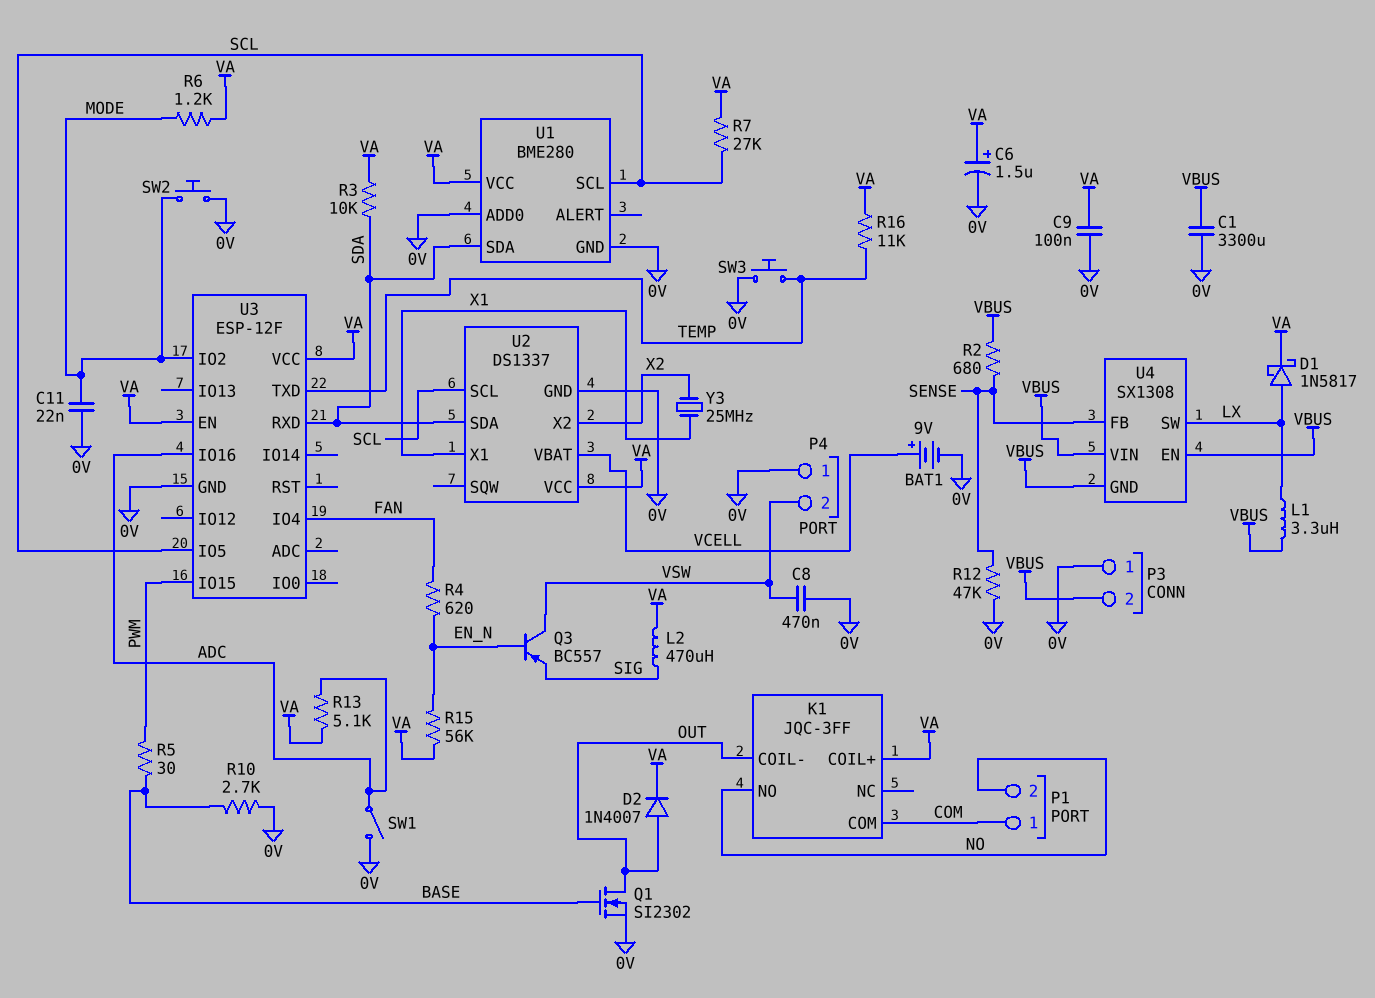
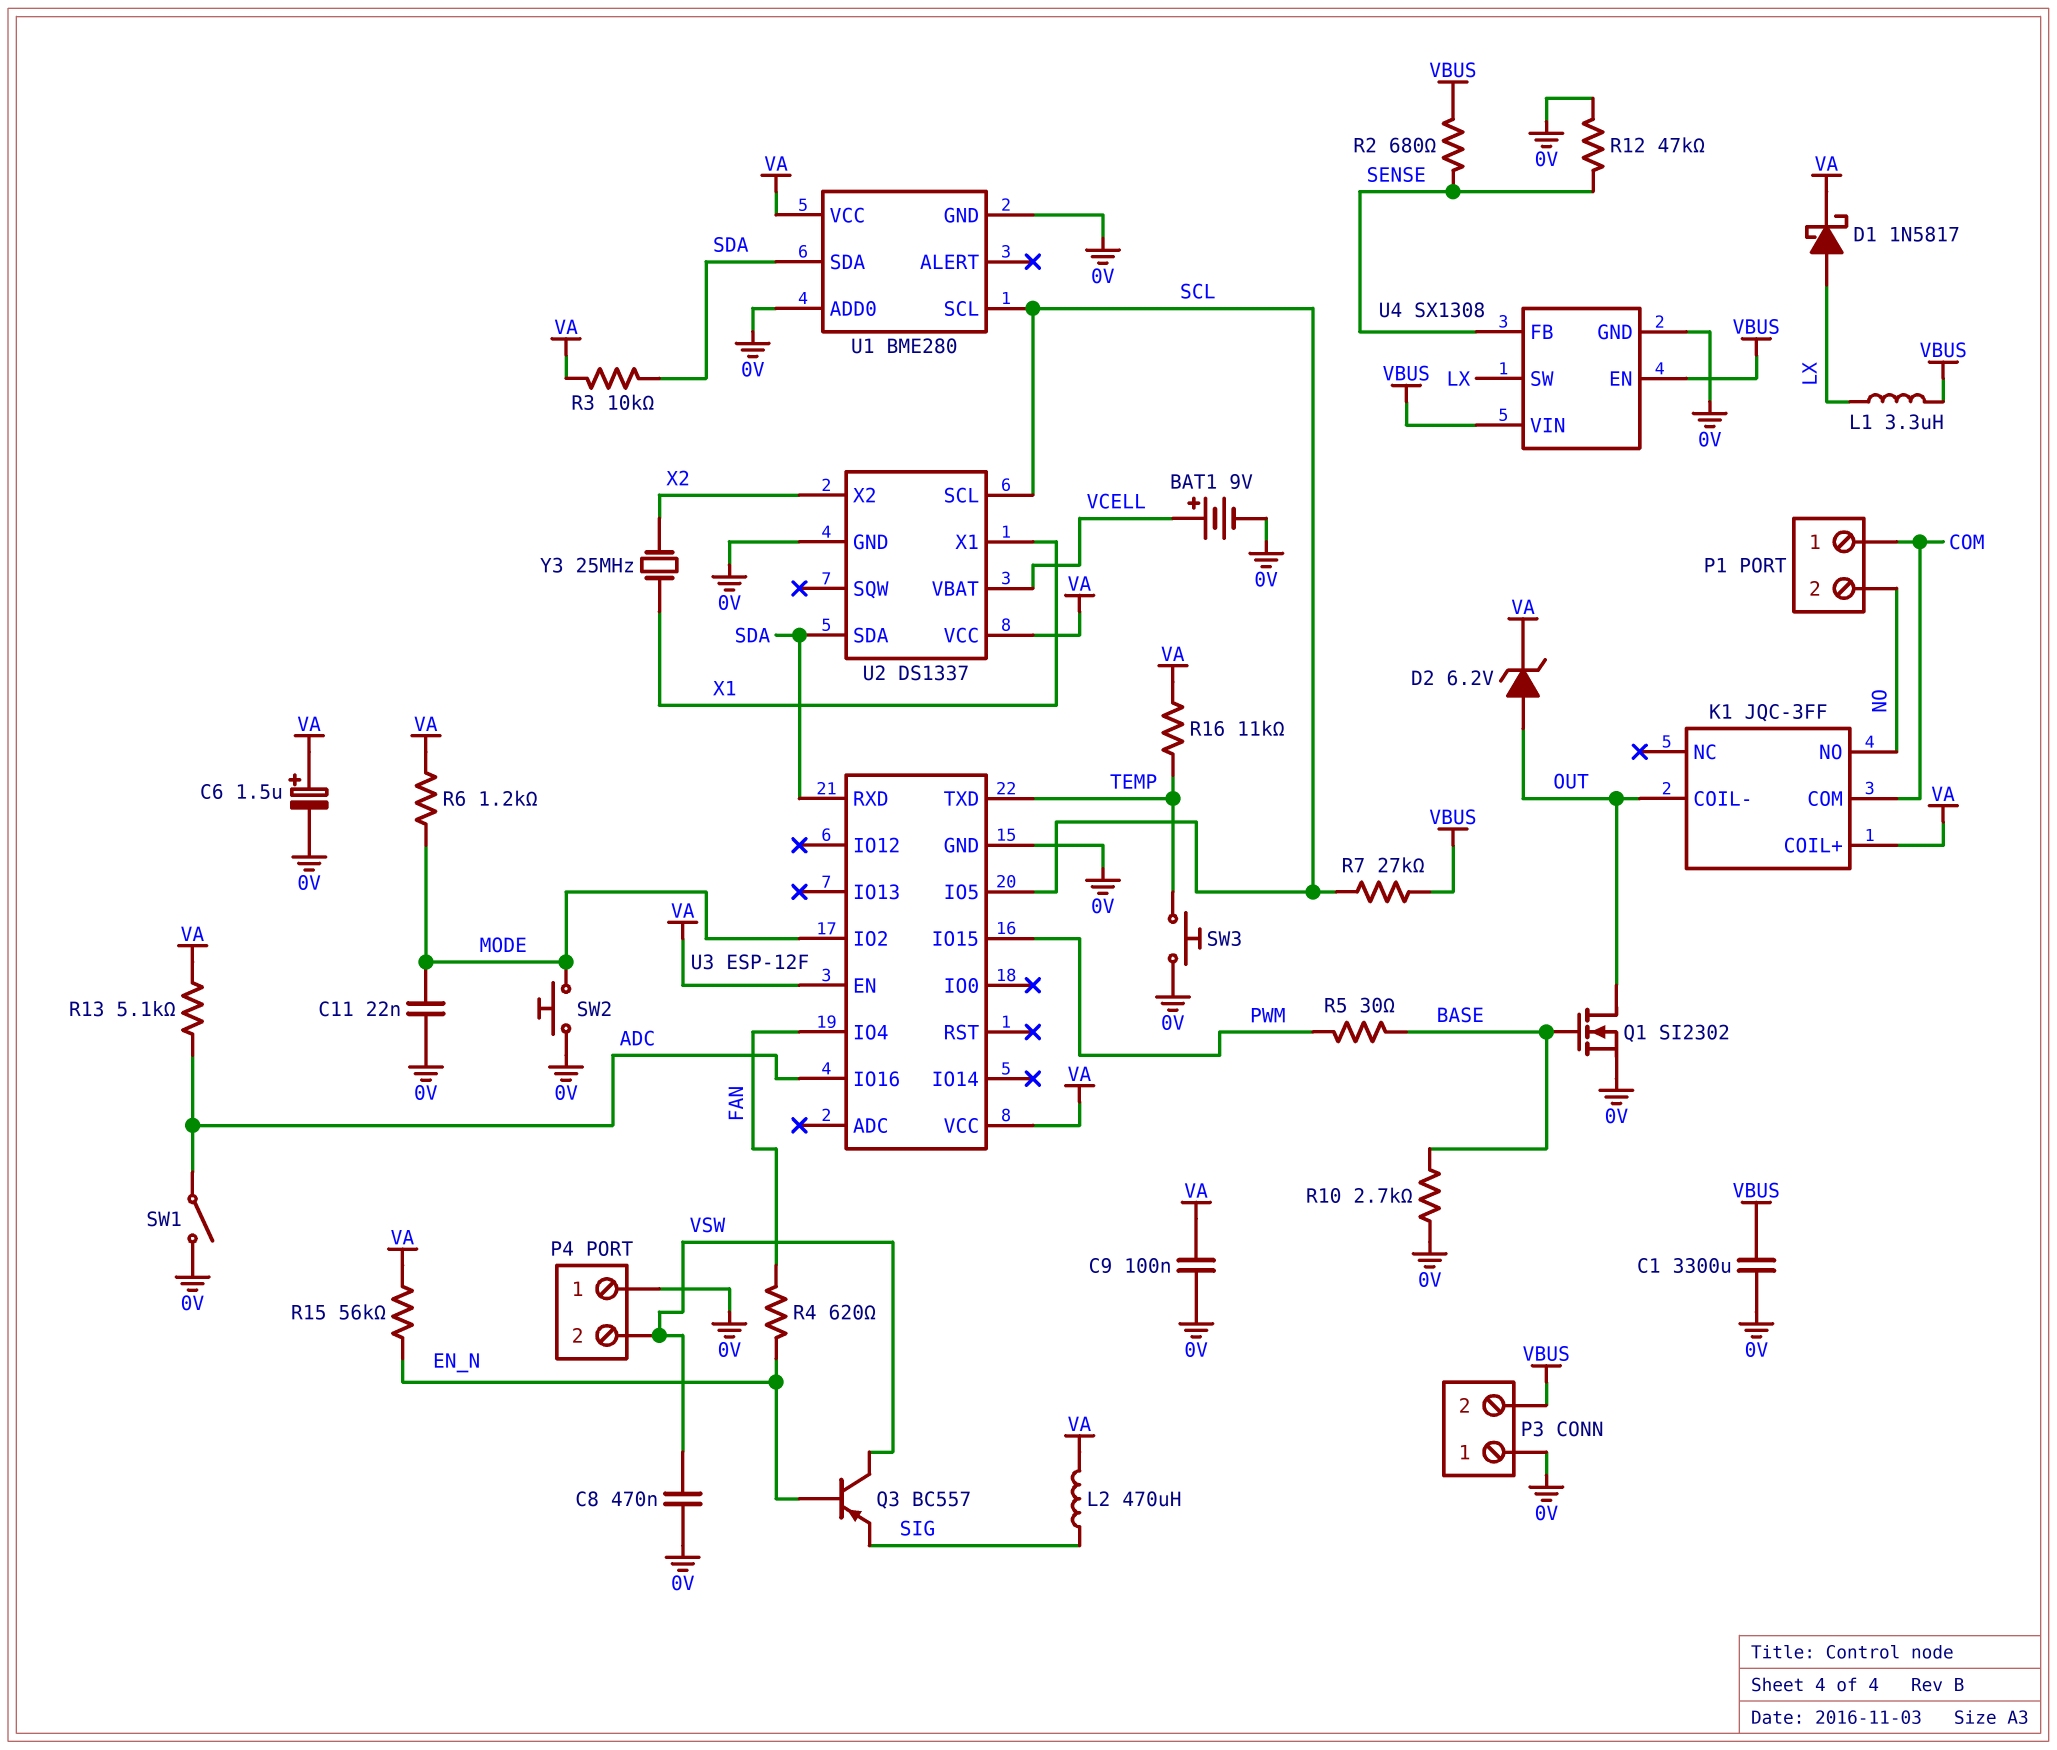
D2: diode 1N4007 (A OUT, K VA) -> zener 6.2V (A OUT, K VA)
R7: 27k (SCL, VA) -> 27k (SCL, VBUS)
U4 pin GND: VBUS -> 0V

